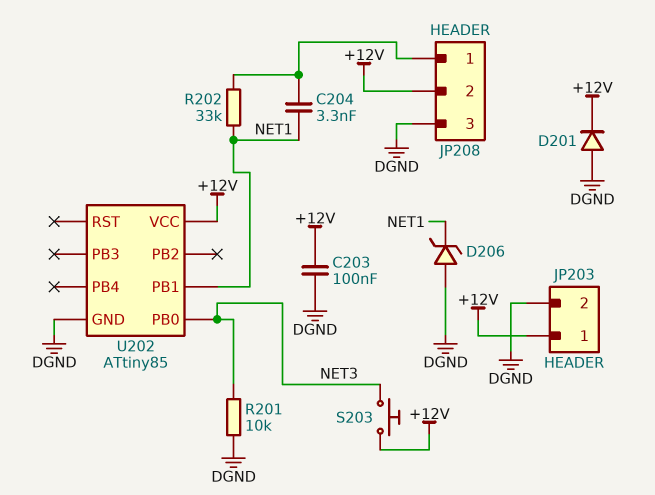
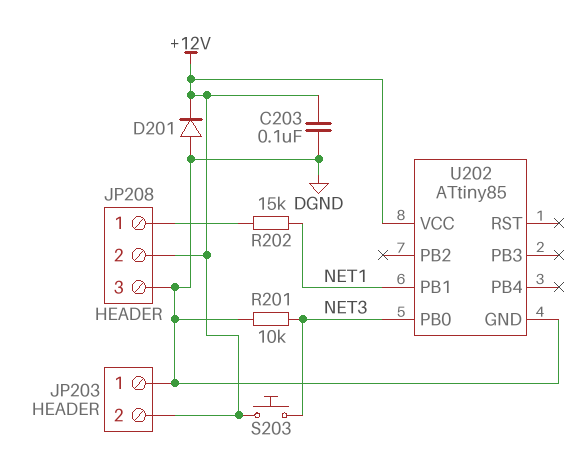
C204: 3.3nF (JP208/1, NET1) -> none
D206: zener (A DGND, K NET1) -> none
JP203 pin 1: +12V -> DGND
JP203 pin 2: DGND -> +12V
R202: 33k (JP208/1, NET1) -> 15k (JP208/1, NET1)

